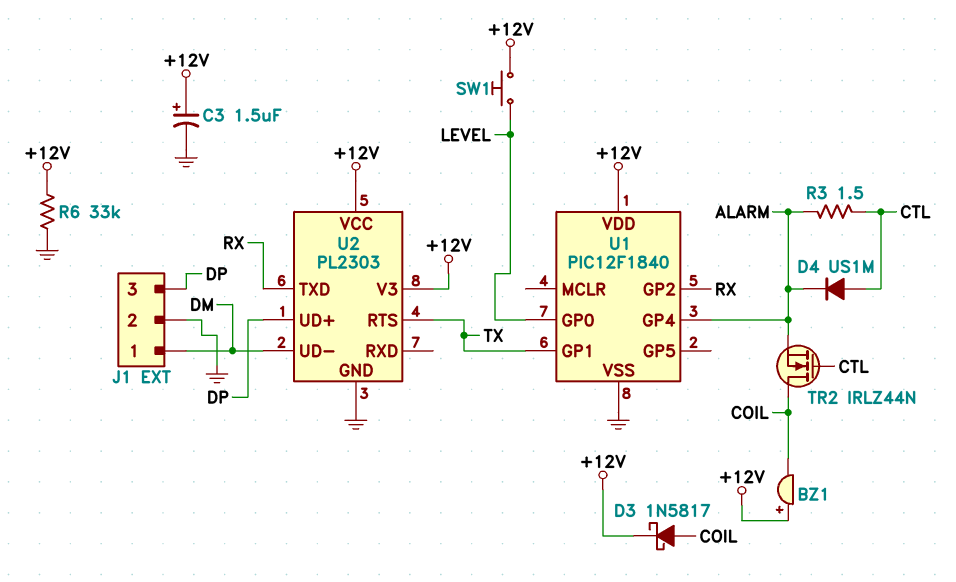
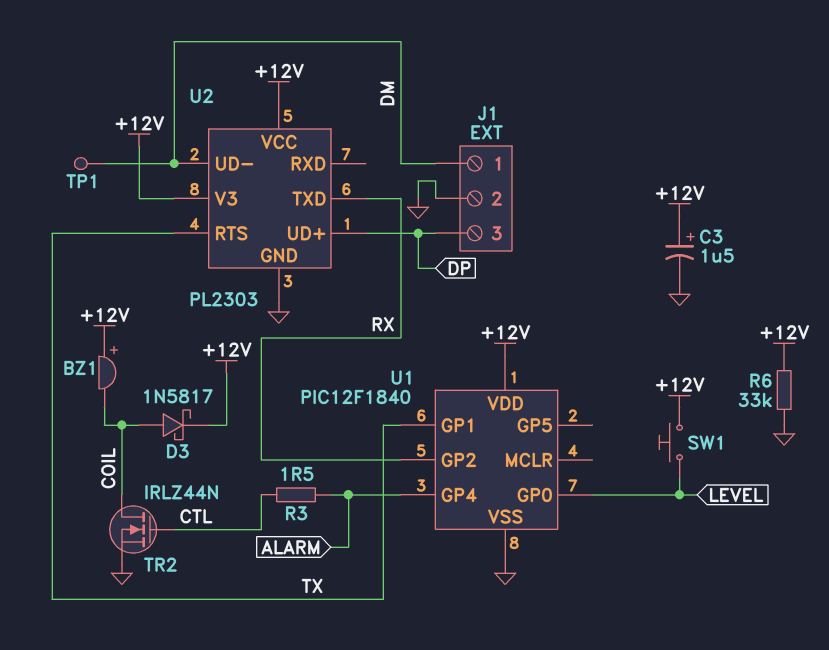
D4: diode US1M (A CTL, K ALARM) -> none
TP1: none -> test point (DM)
TR2: NMOS IRLZ44N (G CTL, D COIL, S ALARM) -> NMOS IRLZ44N (G CTL, D COIL, S GND)

